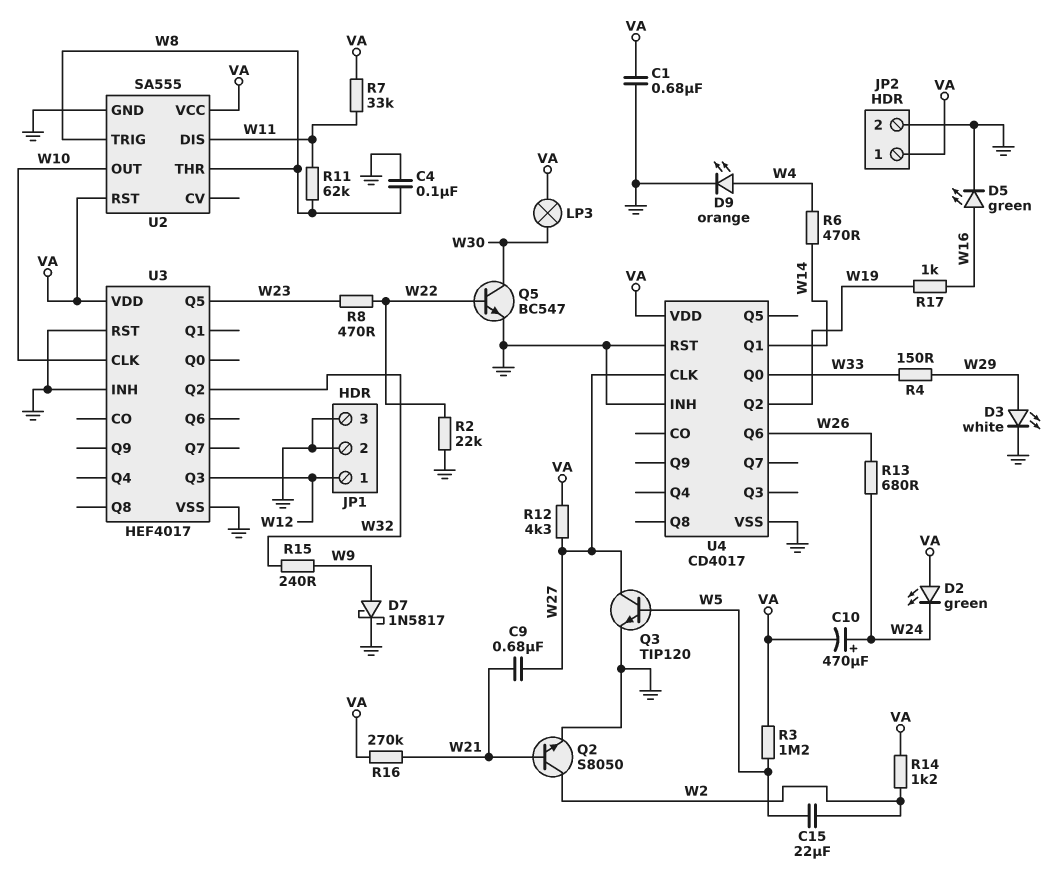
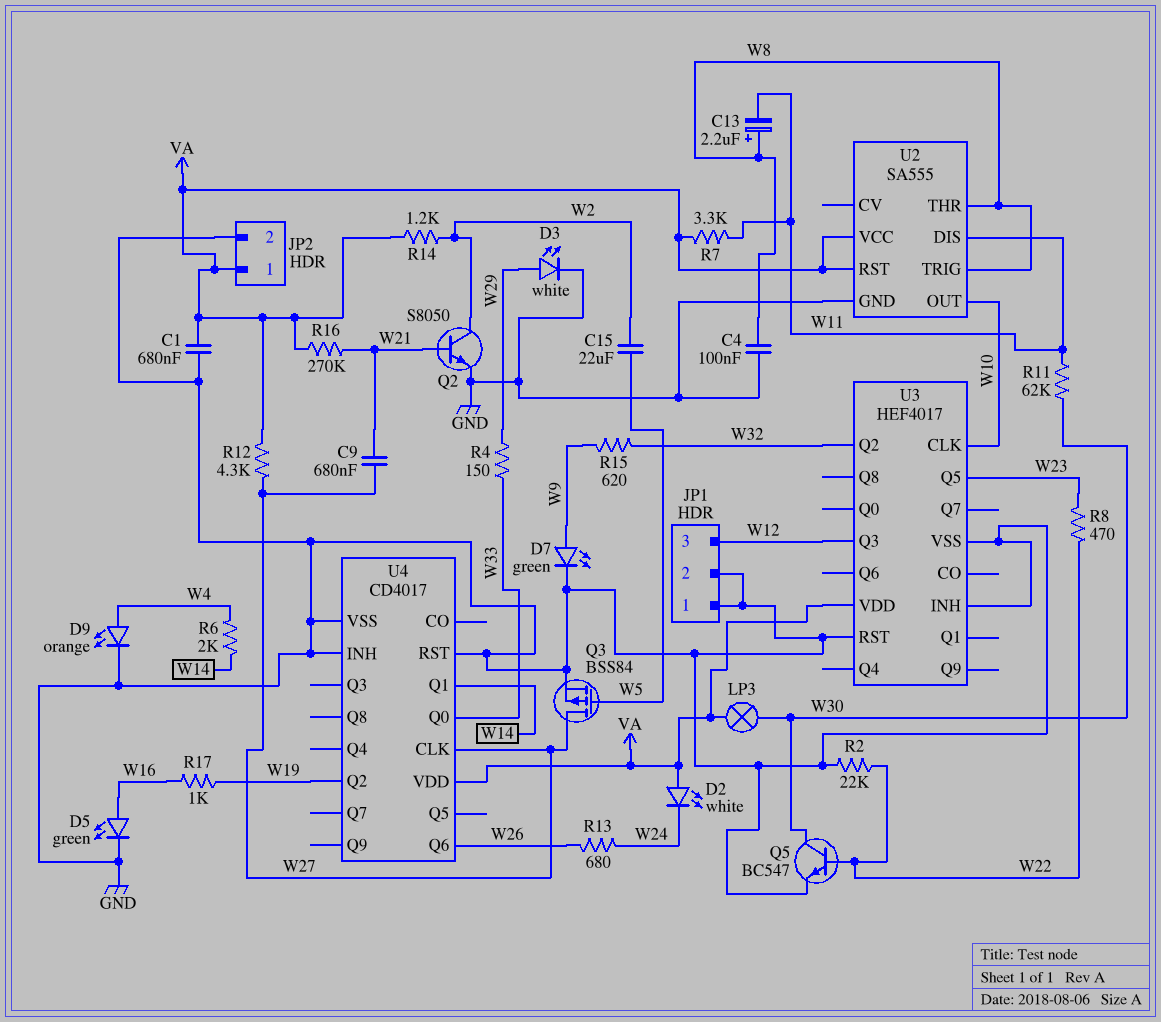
C10: 470uF (plus W24, minus VA) -> none
C13: none -> 2.2uF (plus W8, minus W11)
D2: LED green (A VA, K W24) -> LED white (A VA, K W24)
D7: schottky 1N5817 (A W9, K GND) -> LED green (A W9, K GND)
JP1 pin 1: W12 -> GND
JP1 pin 3: GND -> W12
Q3: NPN TIP120 (B W5, C W27, E GND) -> PMOS BSS84 (G W5, D W27, S GND)
R3: 1.2M (VA, W5) -> none
R6: 470 (W4, W14) -> 2k (W4, W14)
R7: 33k (VA, W11) -> 3.3k (VA, W11)
R11: 62k (W8, W11) -> 62k (W11, W30)
R15: 240 (W9, W32) -> 620 (W9, W32)

